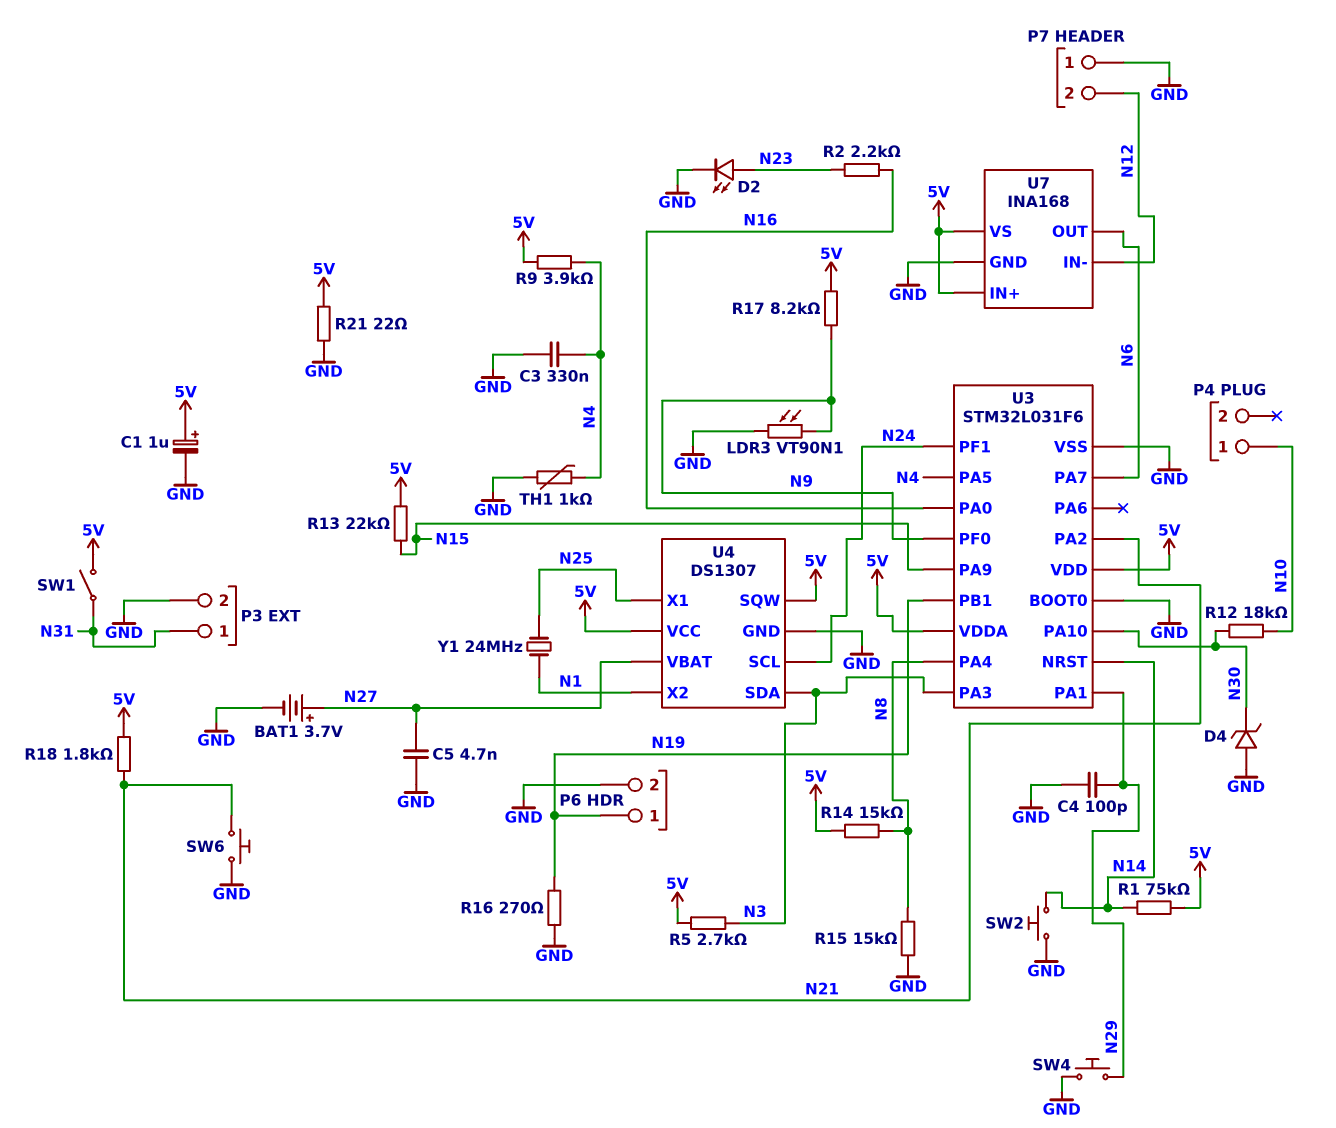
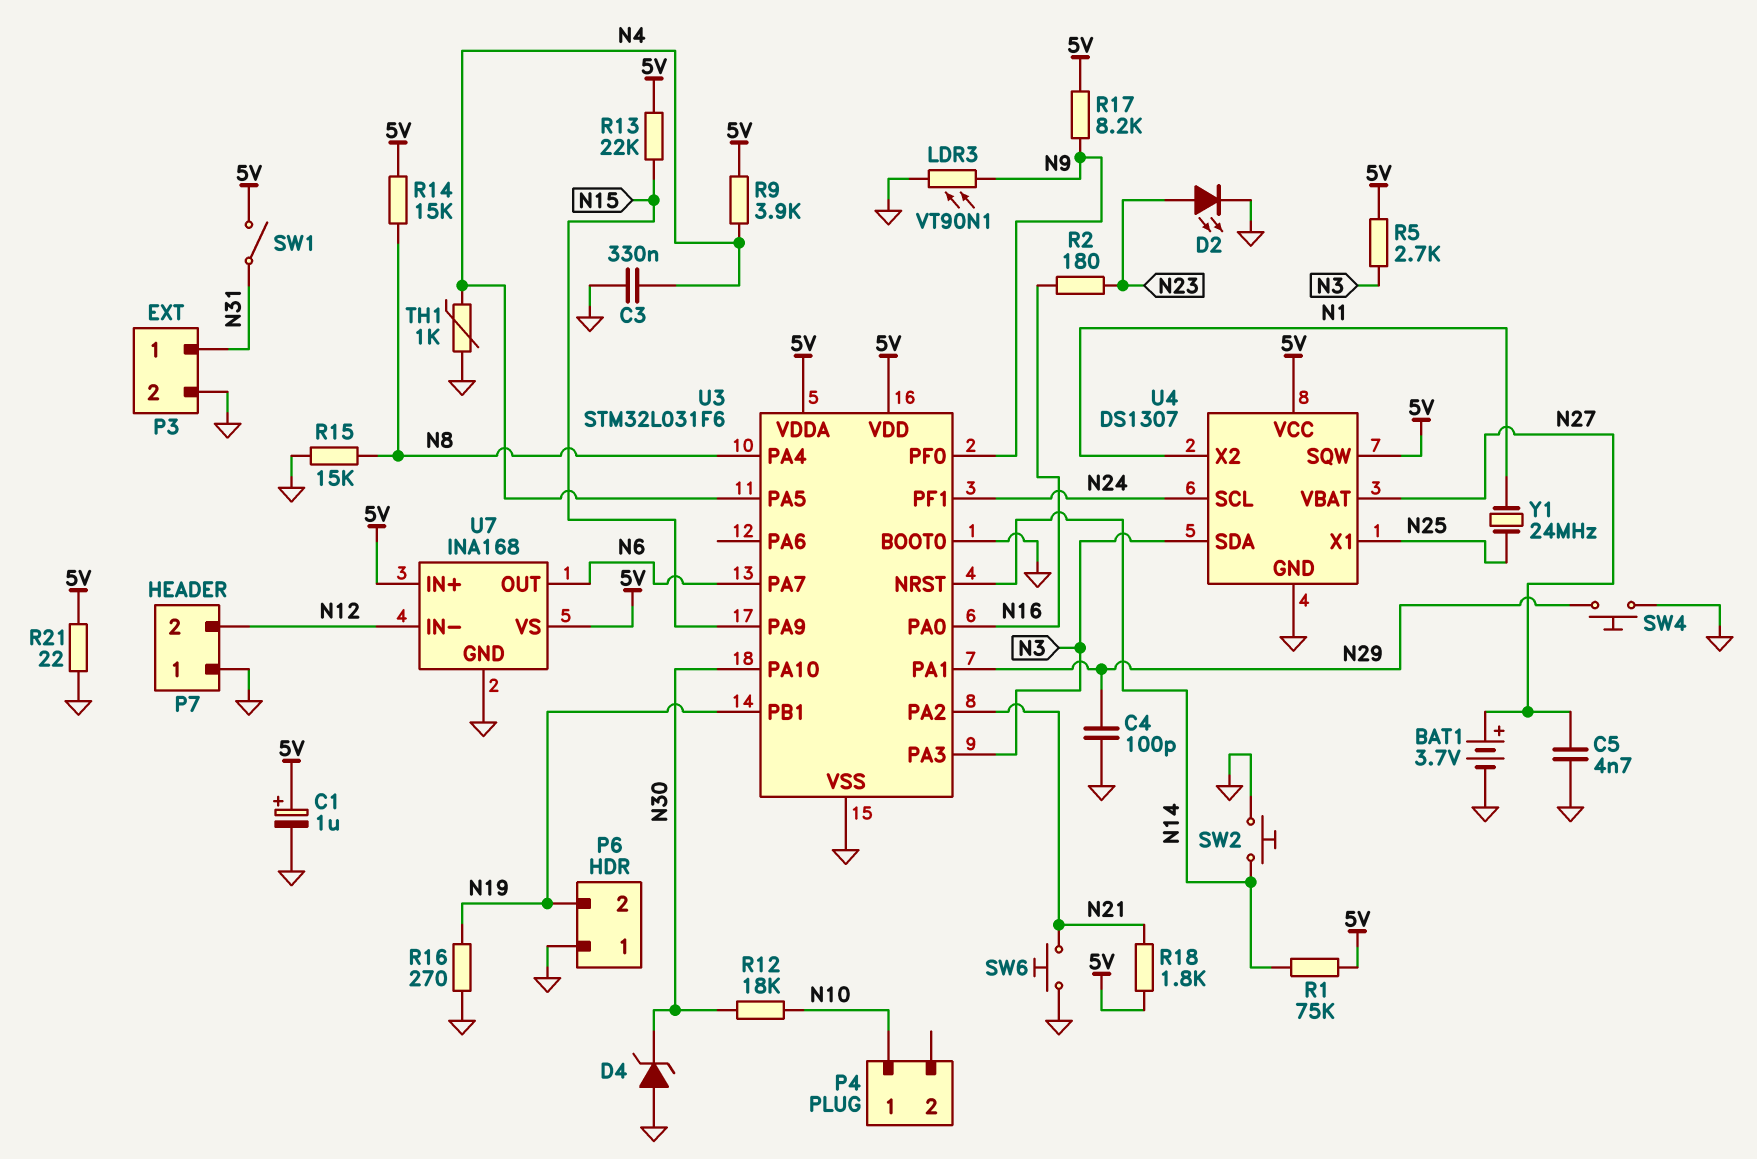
P6 pin 1: N19 -> GND
P6 pin 2: GND -> N19
R2: 2.2k (N16, N23) -> 180 (N16, N23)

